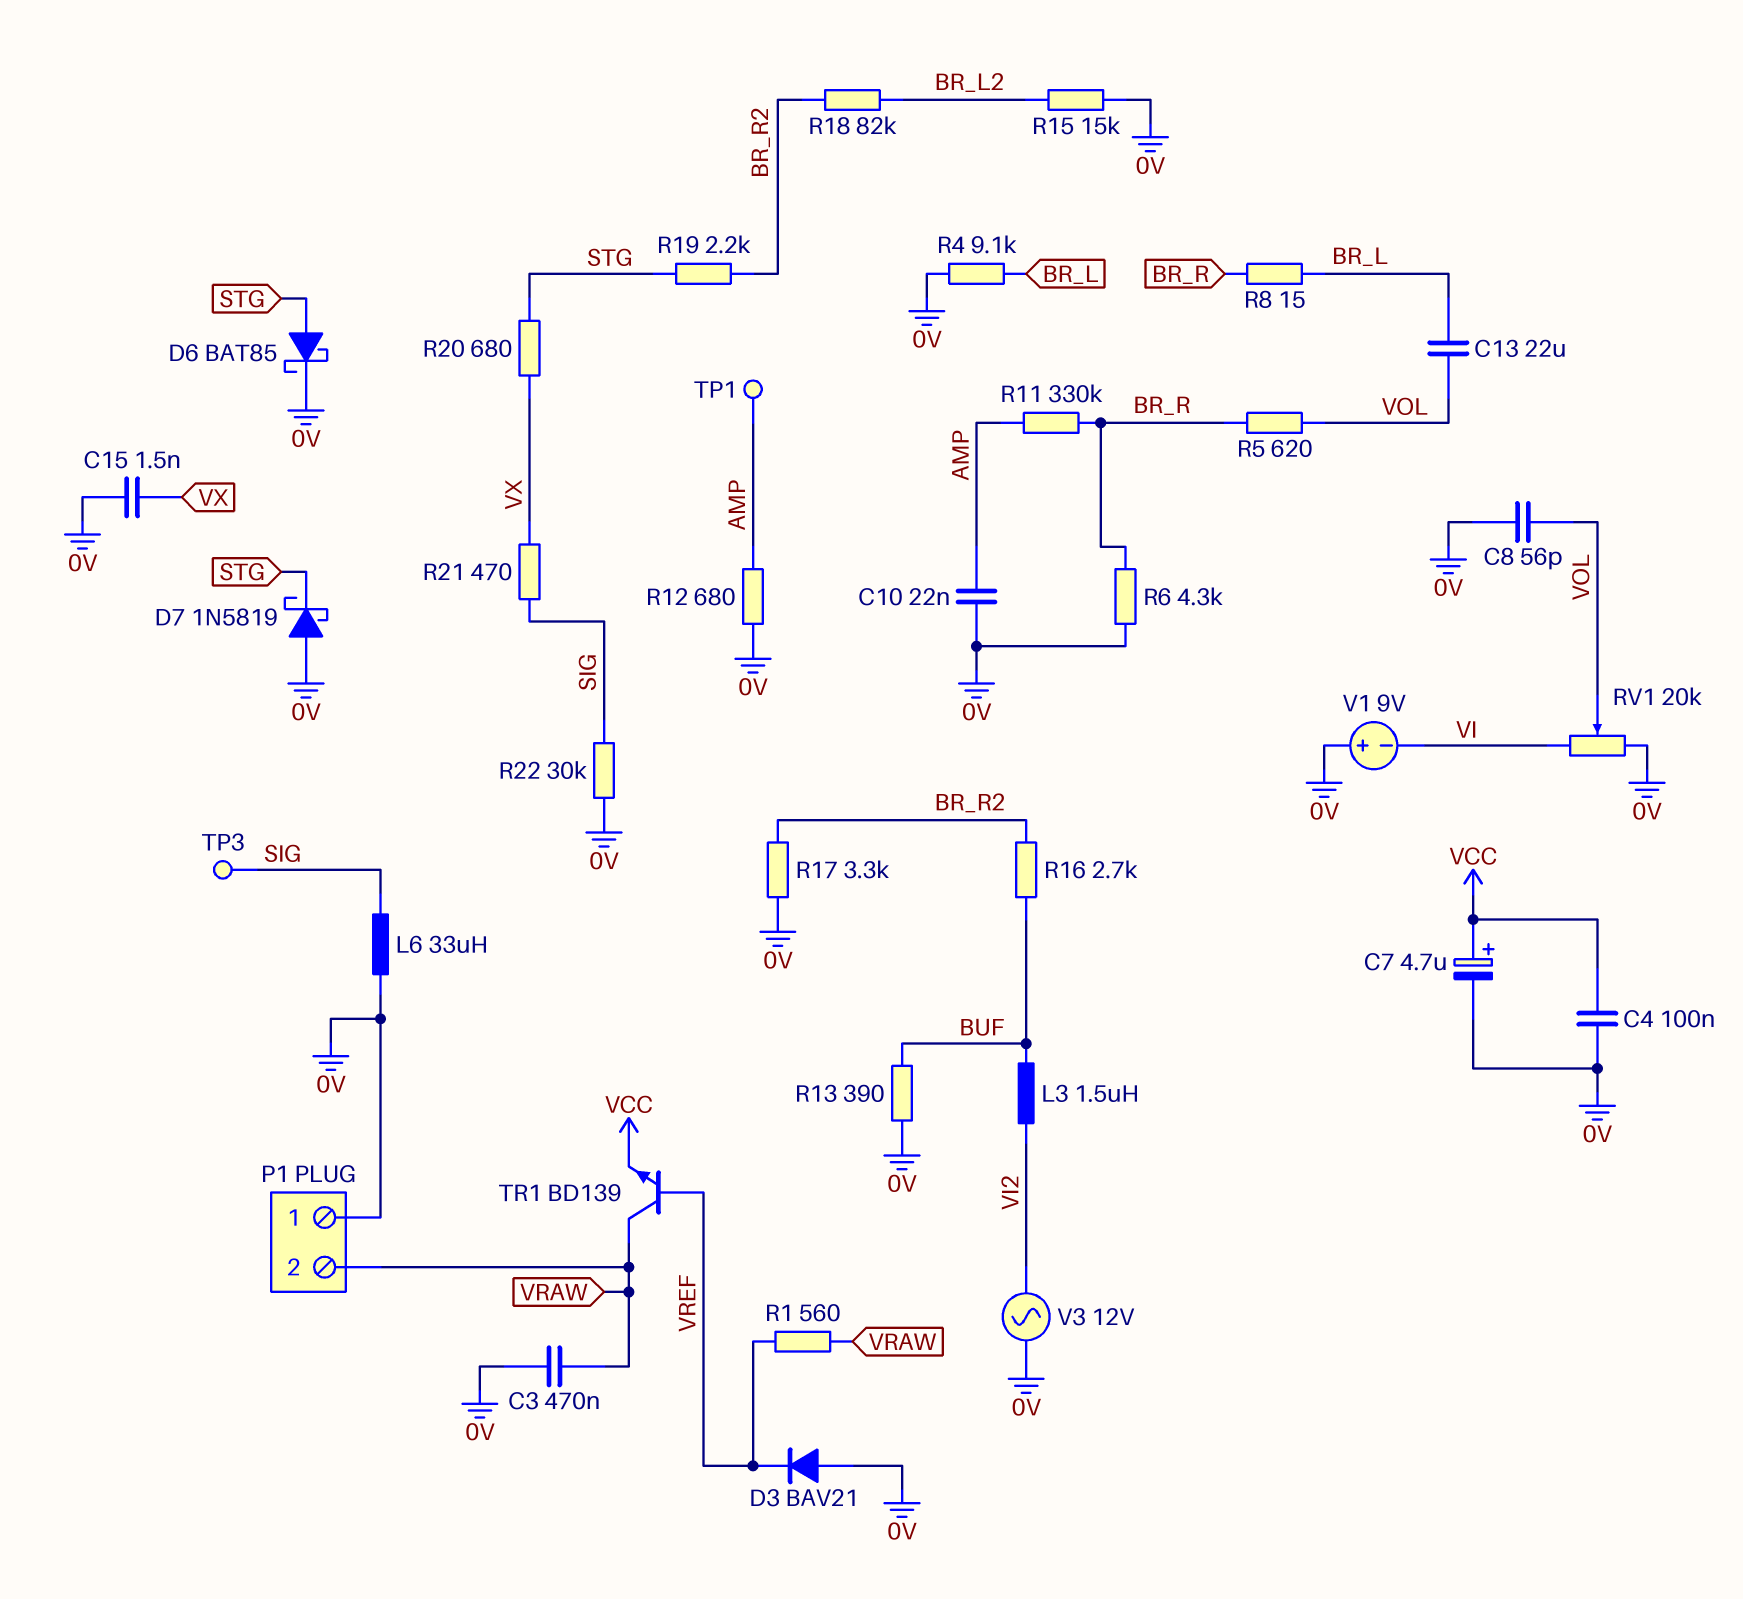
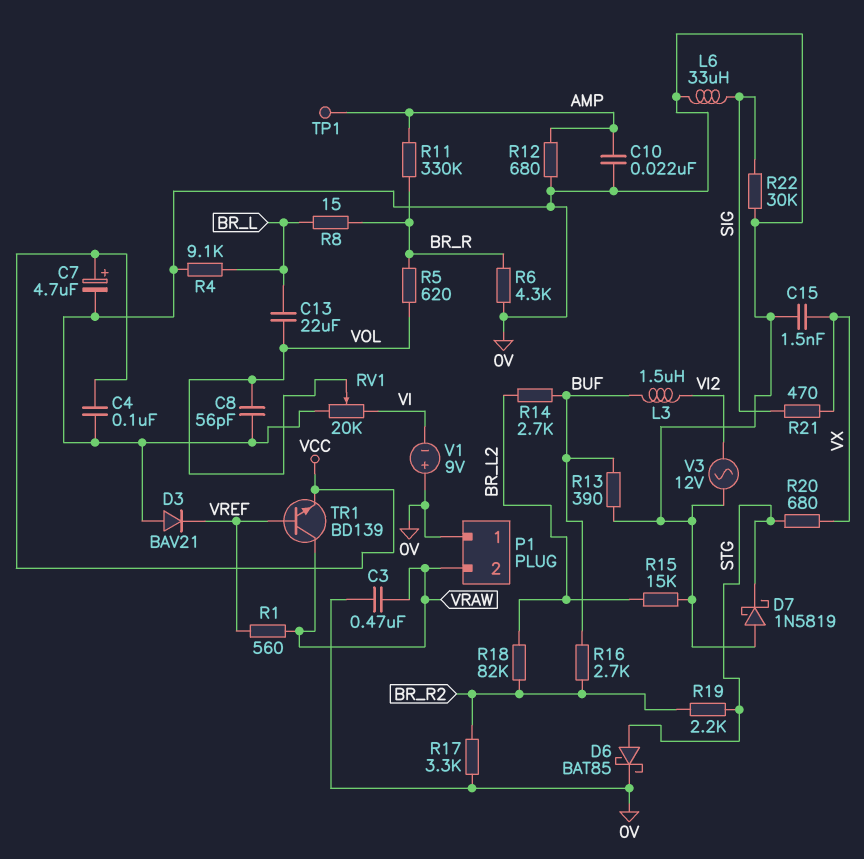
R14: none -> 2.7k (BR_L2, BUF)
TP3: test point (SIG) -> none

